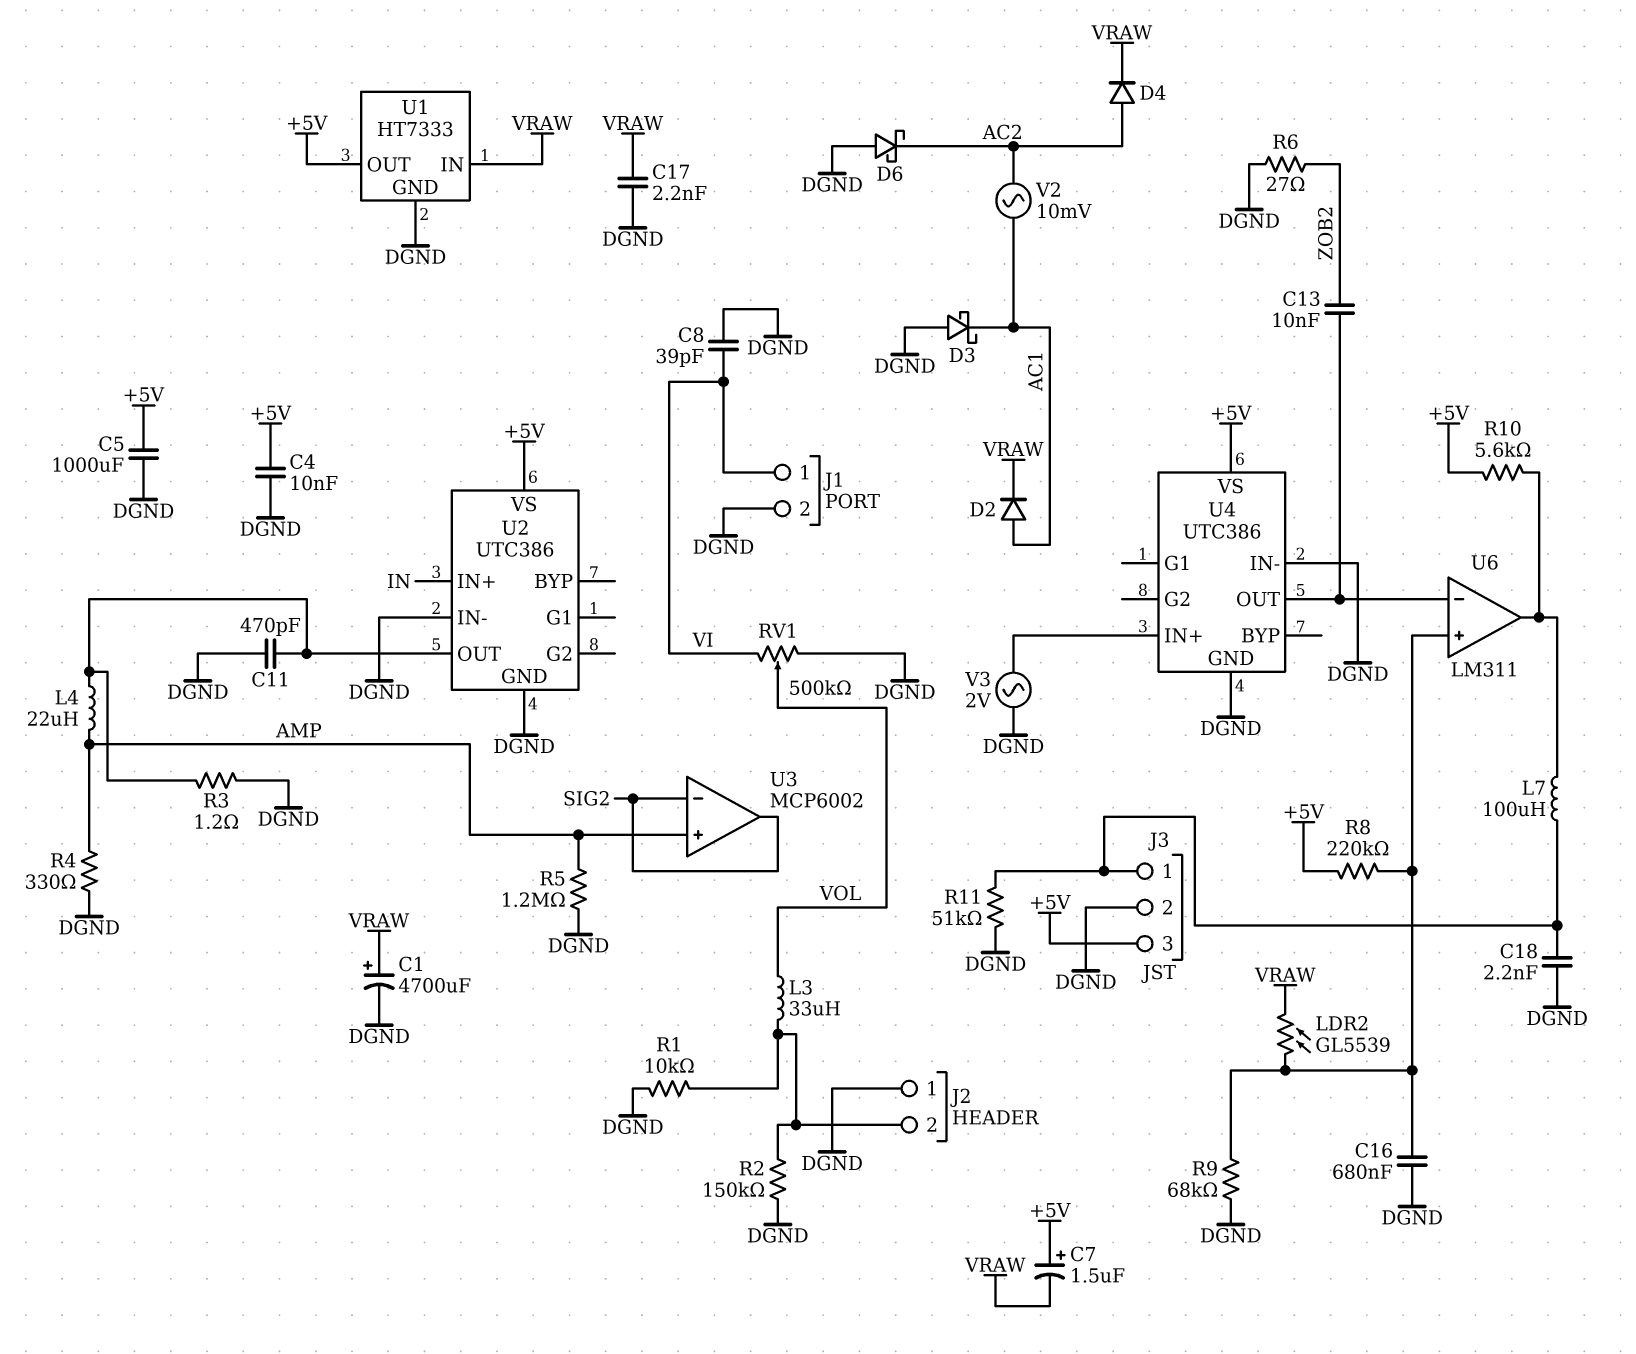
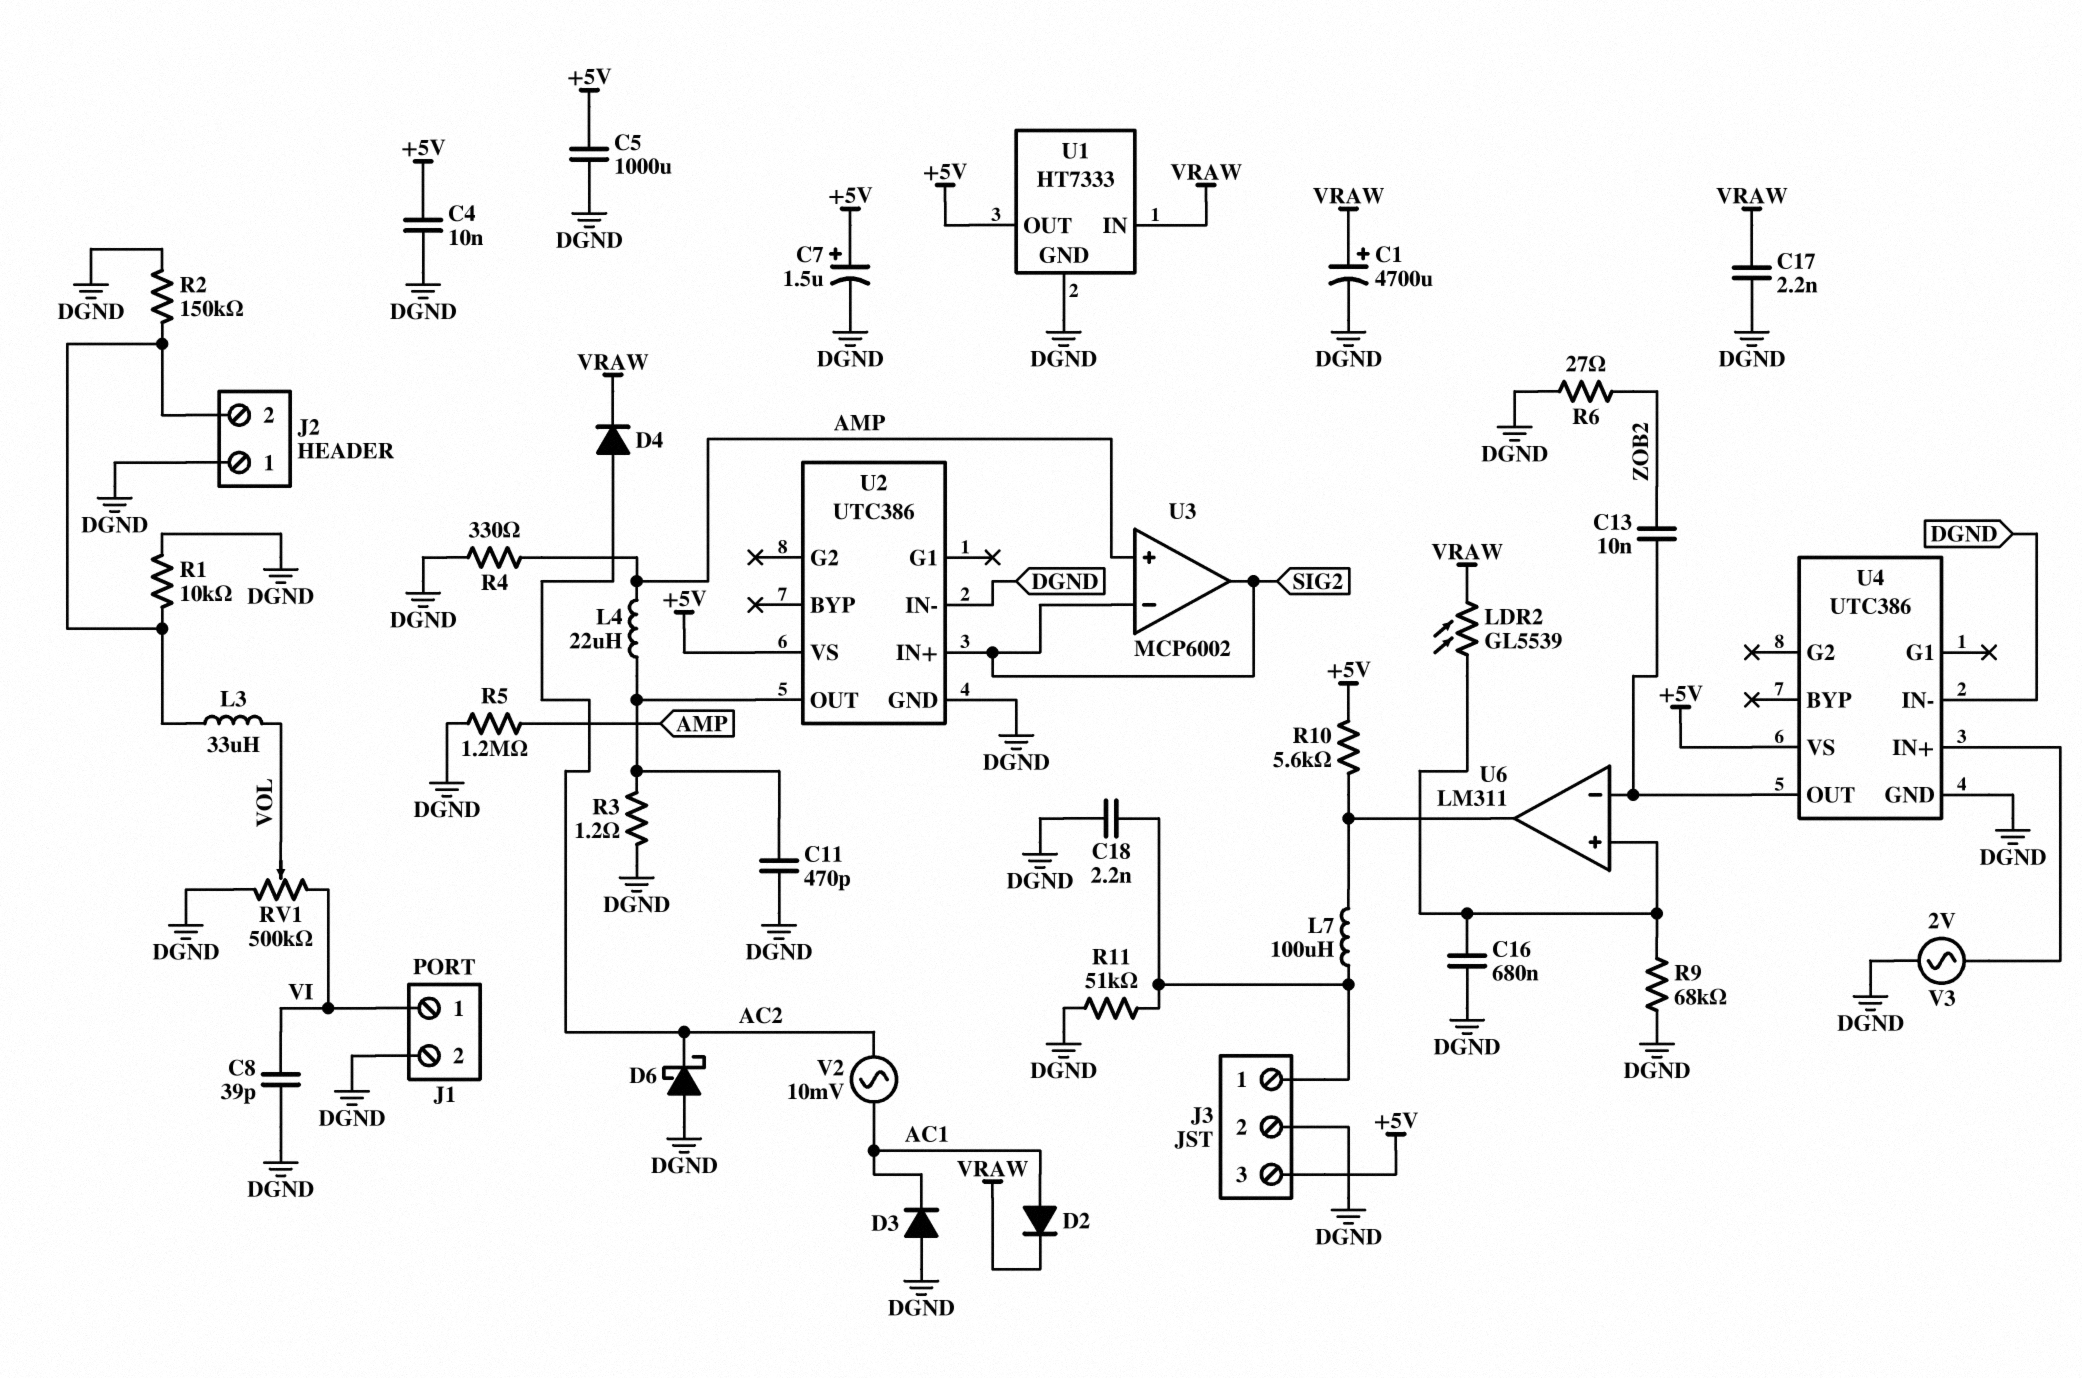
C7: 1.5uF (plus +5V, minus VRAW) -> 1.5uF (plus +5V, minus DGND)
D3: schottky (A DGND, K AC1) -> diode (A DGND, K AC1)
R8: 220k (+5V, U6/in+) -> none
U2 pin IN+: IN -> SIG2

